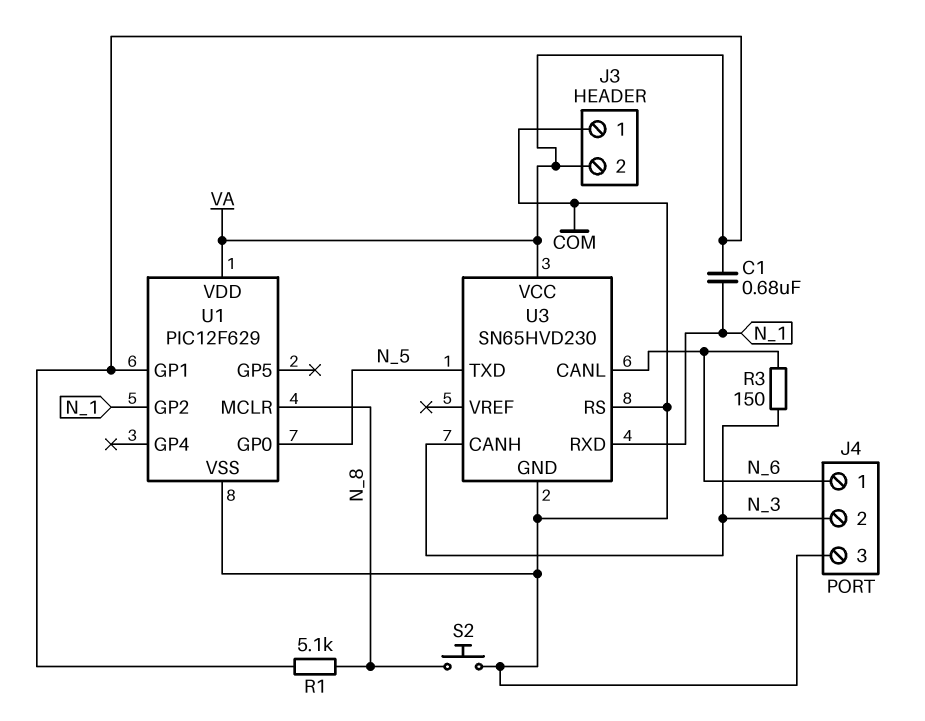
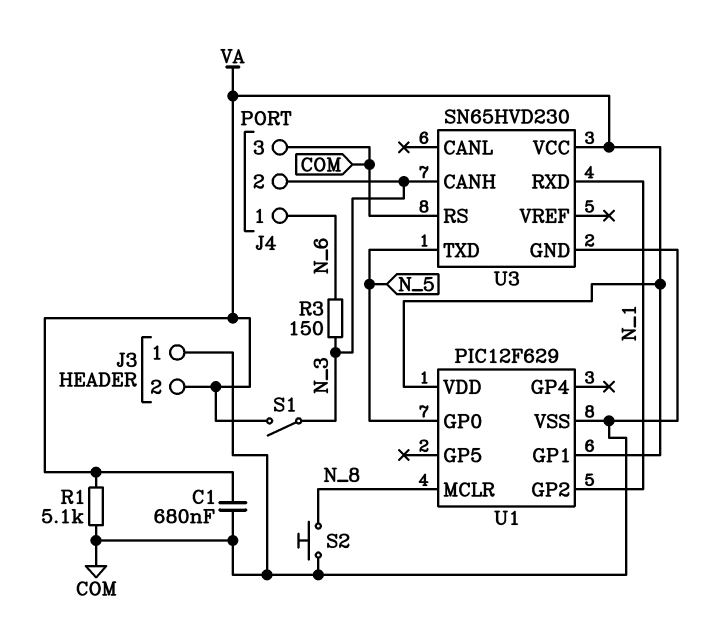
C1: 680nF (N_1, VA) -> 680nF (COM, VA)
R1: 5.1k (N_8, VA) -> 5.1k (COM, VA)
S1: none -> switch (N_3, VA)
U3 pin CANL: N_6 -> none

